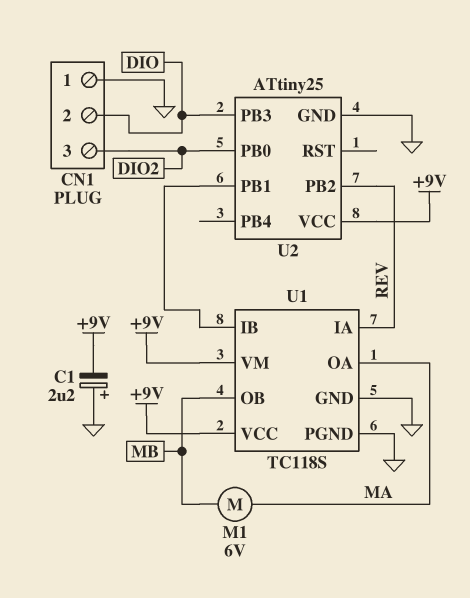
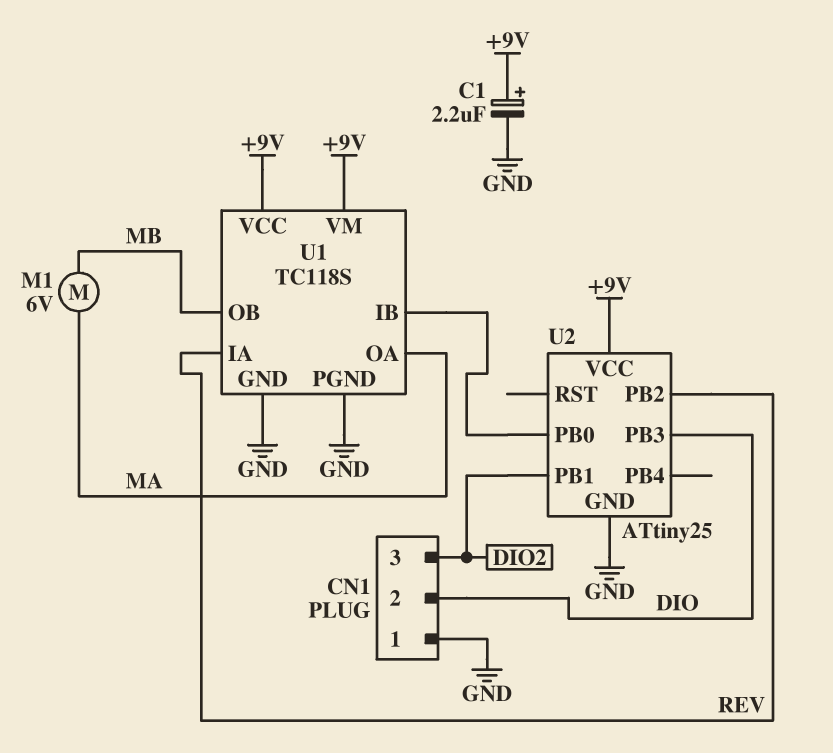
C1: 2.2uF (plus GND, minus +9V) -> 2.2uF (plus +9V, minus GND)
U2 pin PB0: DIO2 -> U1/IB
U2 pin PB1: U1/IB -> DIO2

